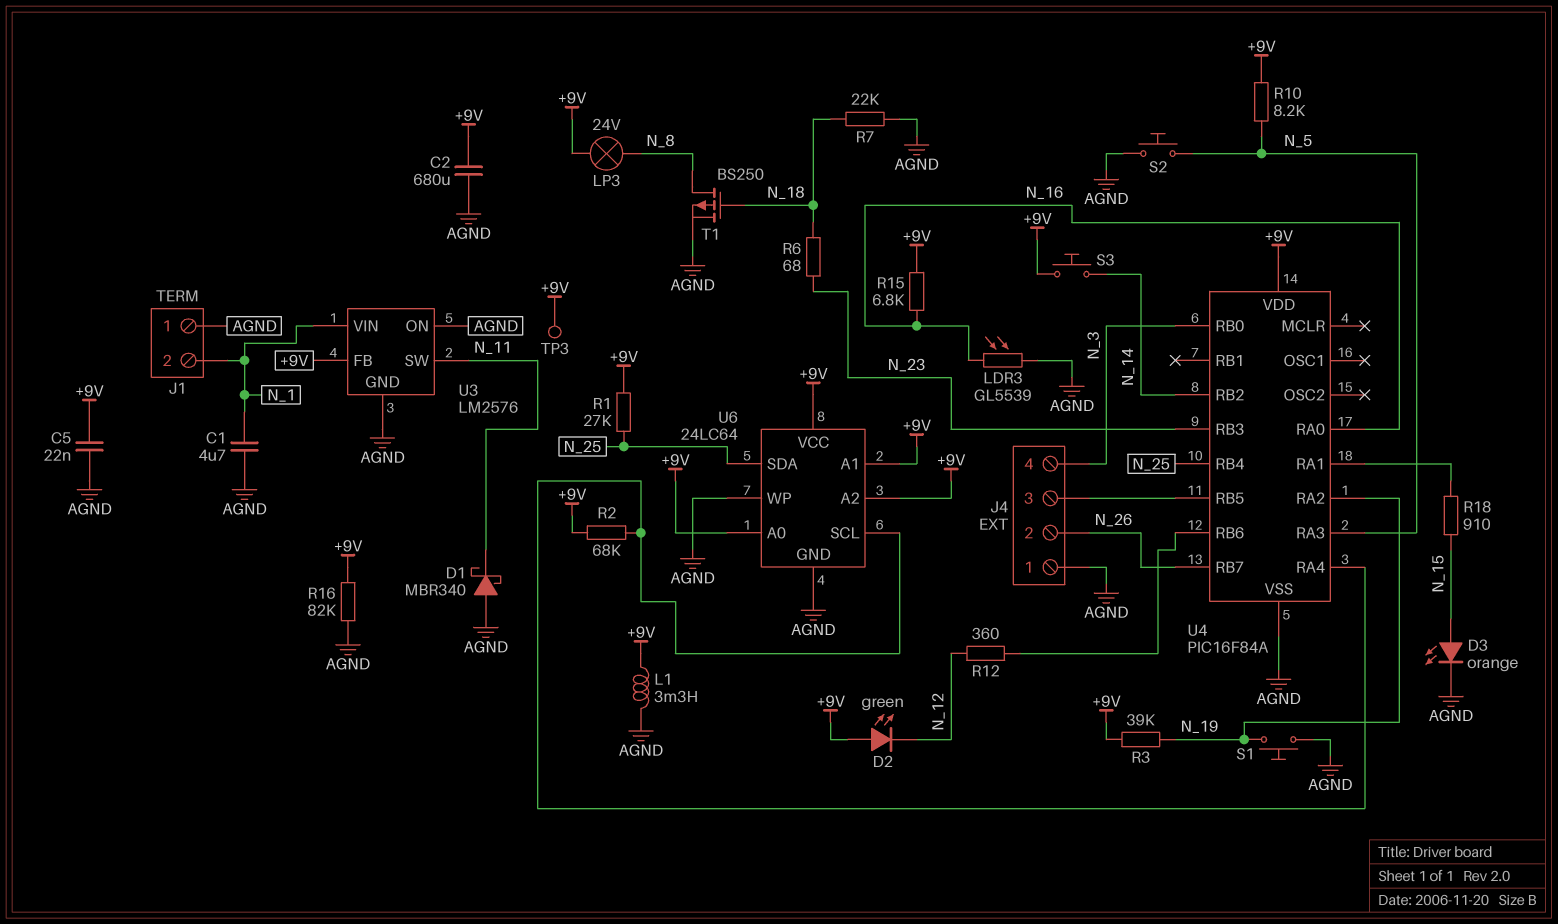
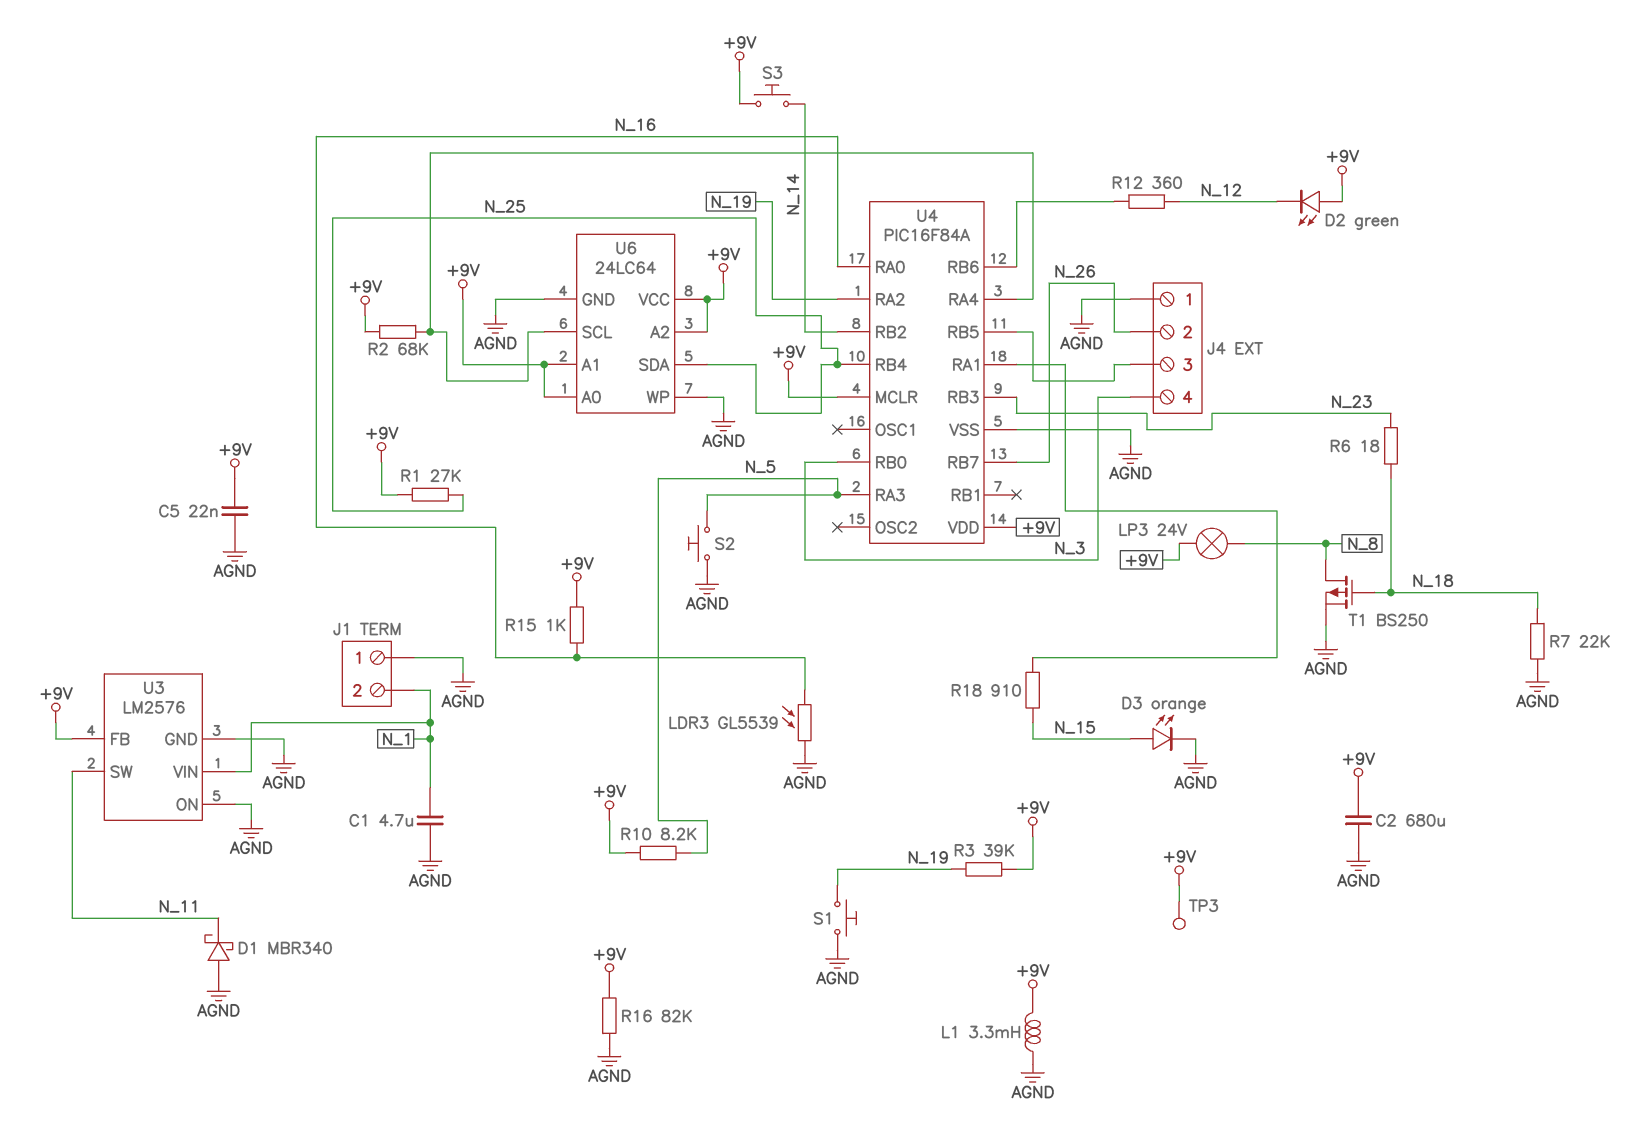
R6: 68 (N_18, N_23) -> 18 (N_18, N_23)
R15: 6.8k (+9V, N_16) -> 1k (+9V, N_16)
U4 pin MCLR: none -> +9V

